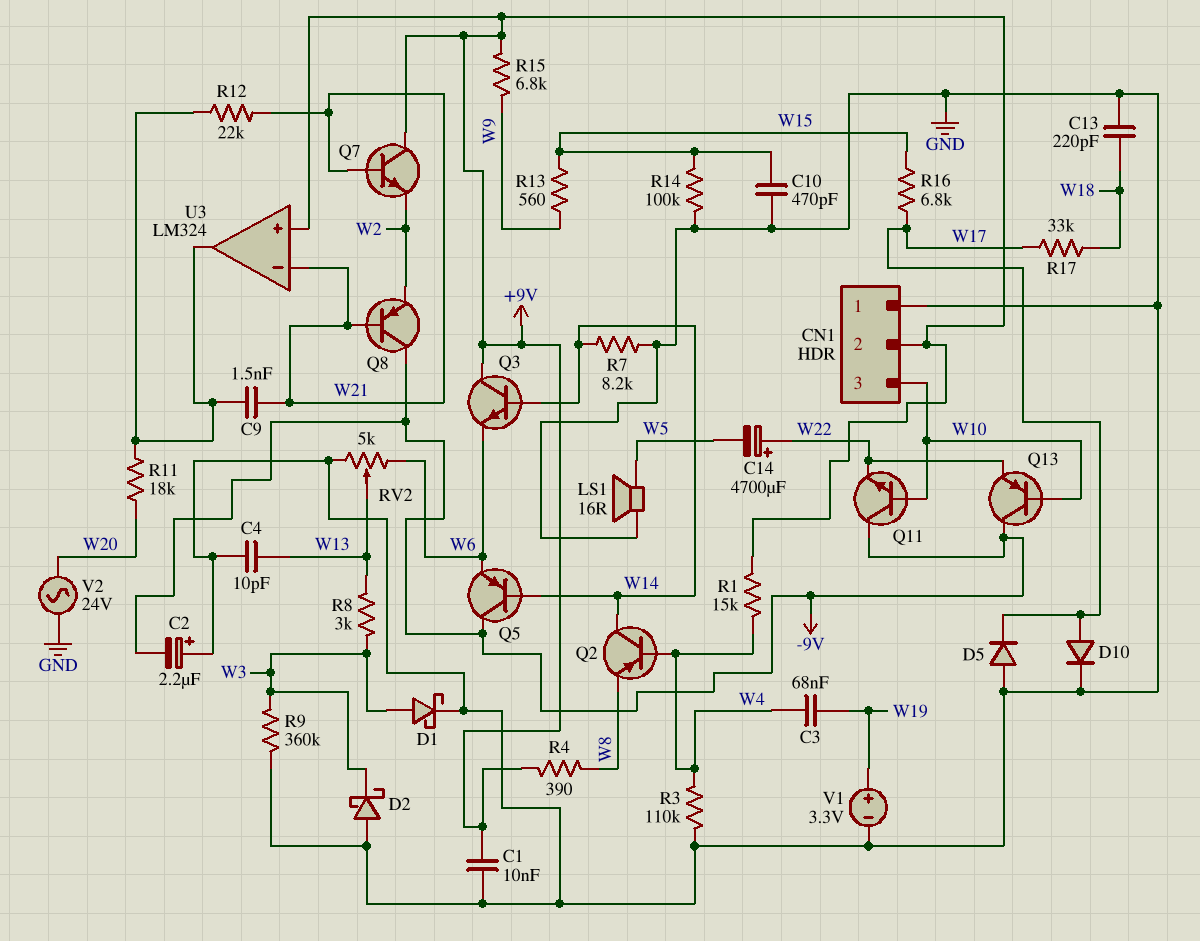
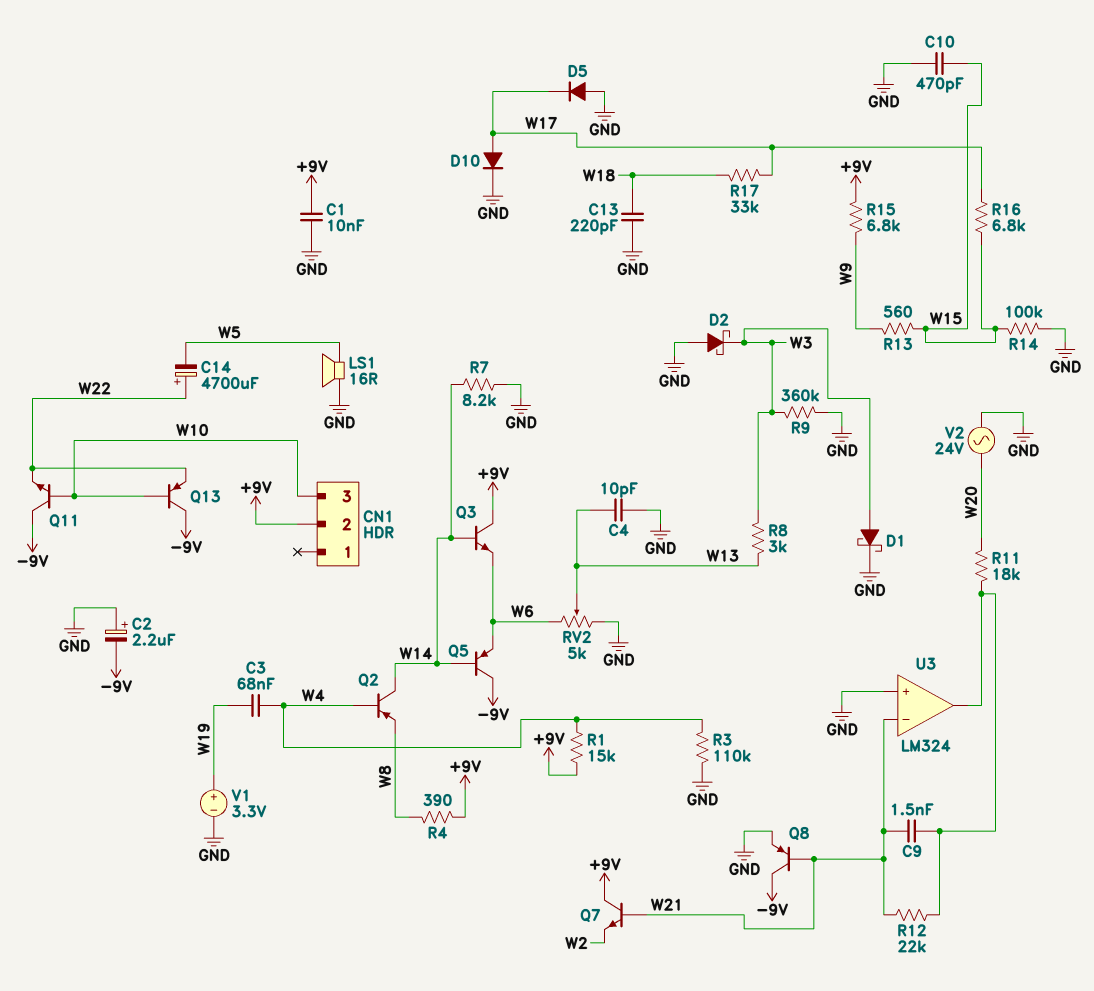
CN1 pin 1: GND -> none
Q8: PNP (B W21, C -9V, E W2) -> PNP (B W21, C -9V, E GND)
U3 pin in+: +9V -> GND

